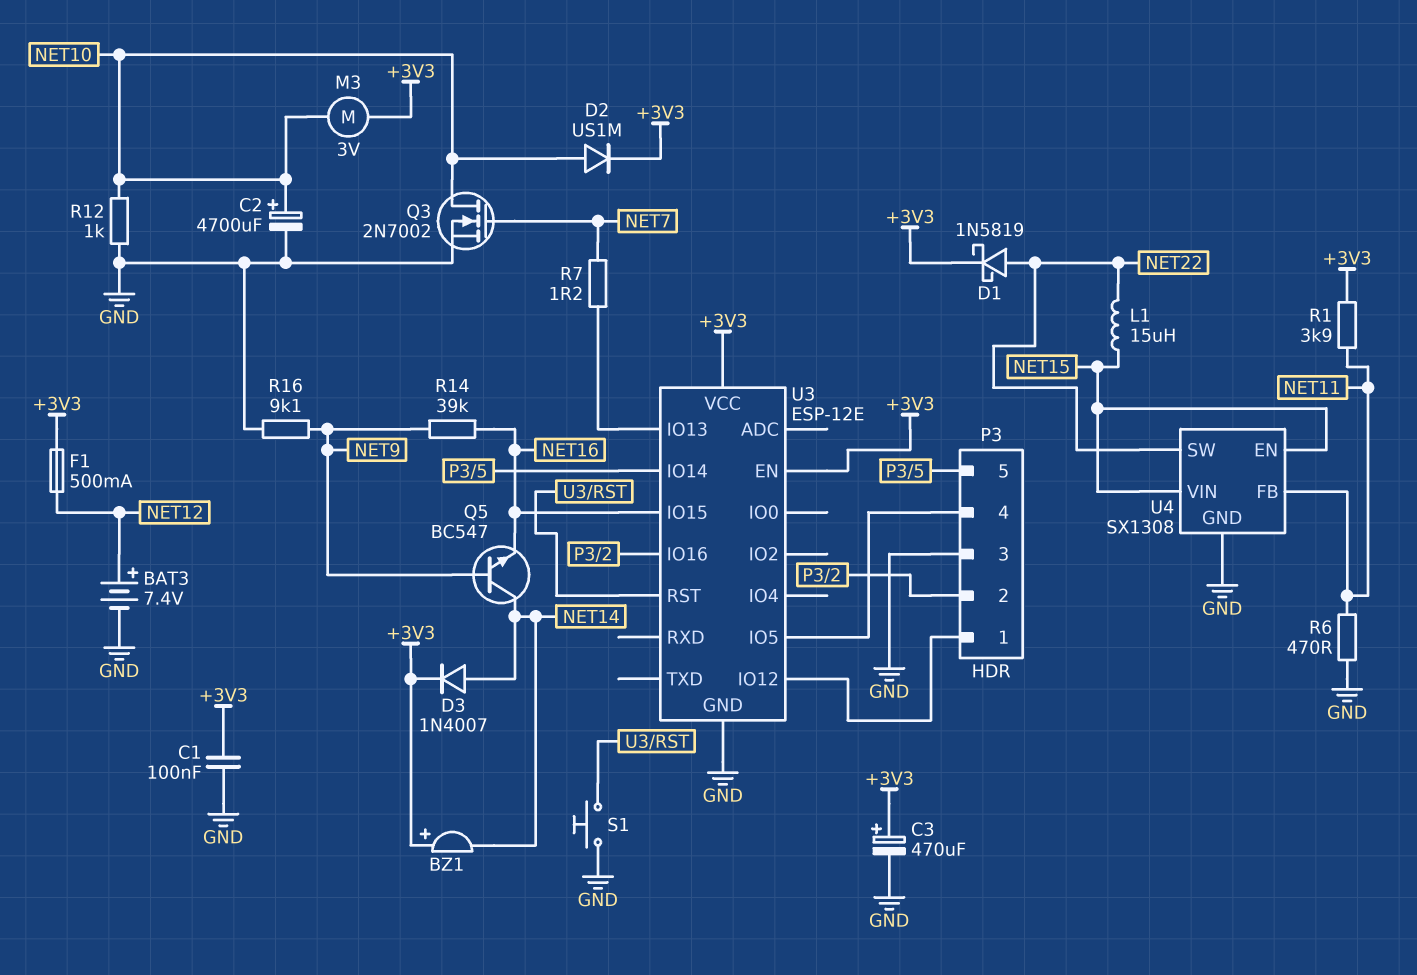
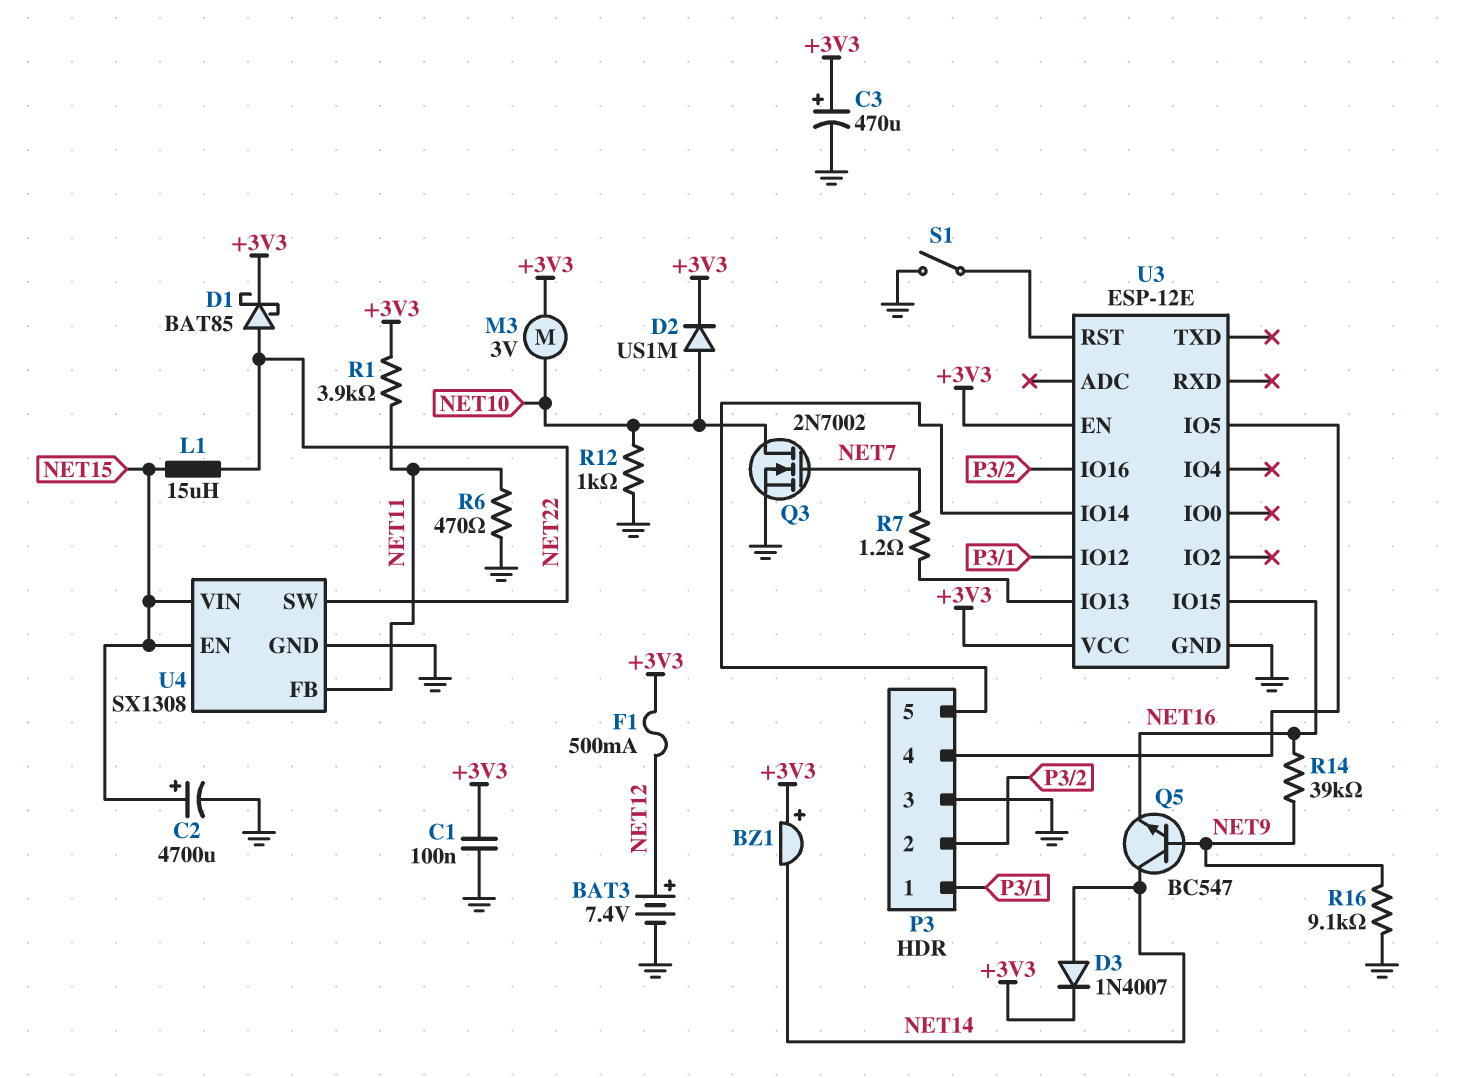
C2: 4700uF (plus NET10, minus GND) -> 4700uF (plus NET15, minus GND)
D1: schottky 1N5819 (A NET22, K +3V3) -> schottky BAT85 (A NET22, K +3V3)
S1: button (GND, U3/RST) -> switch (GND, U3/RST)

